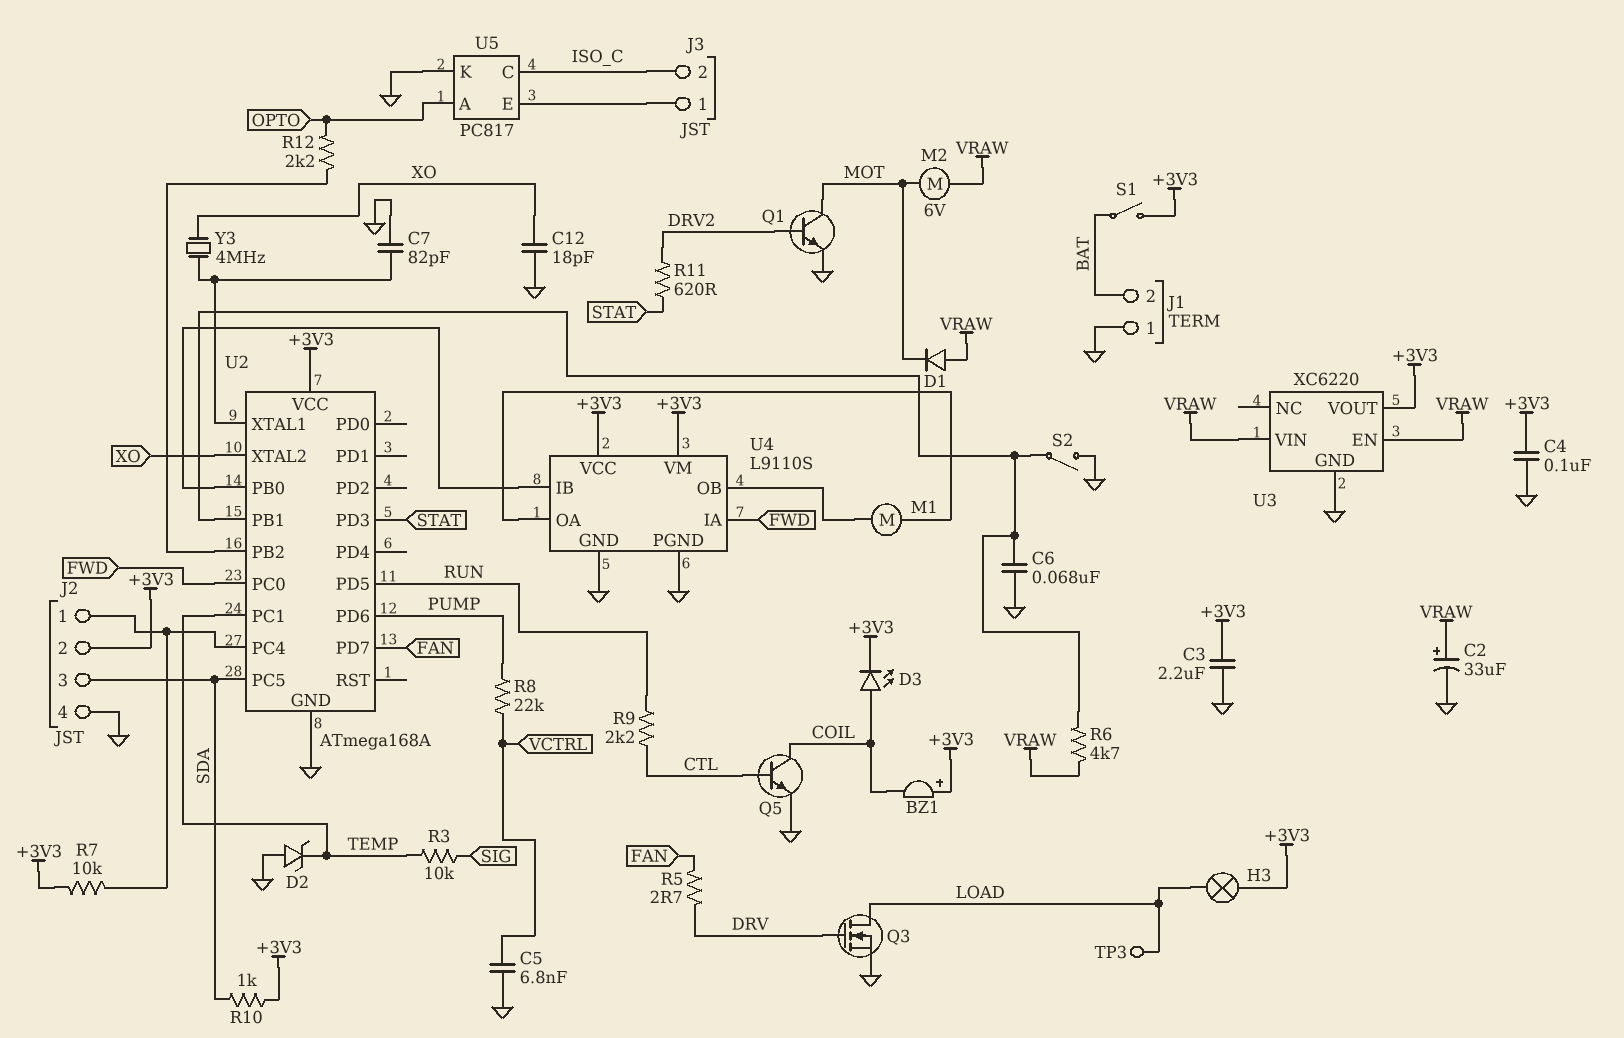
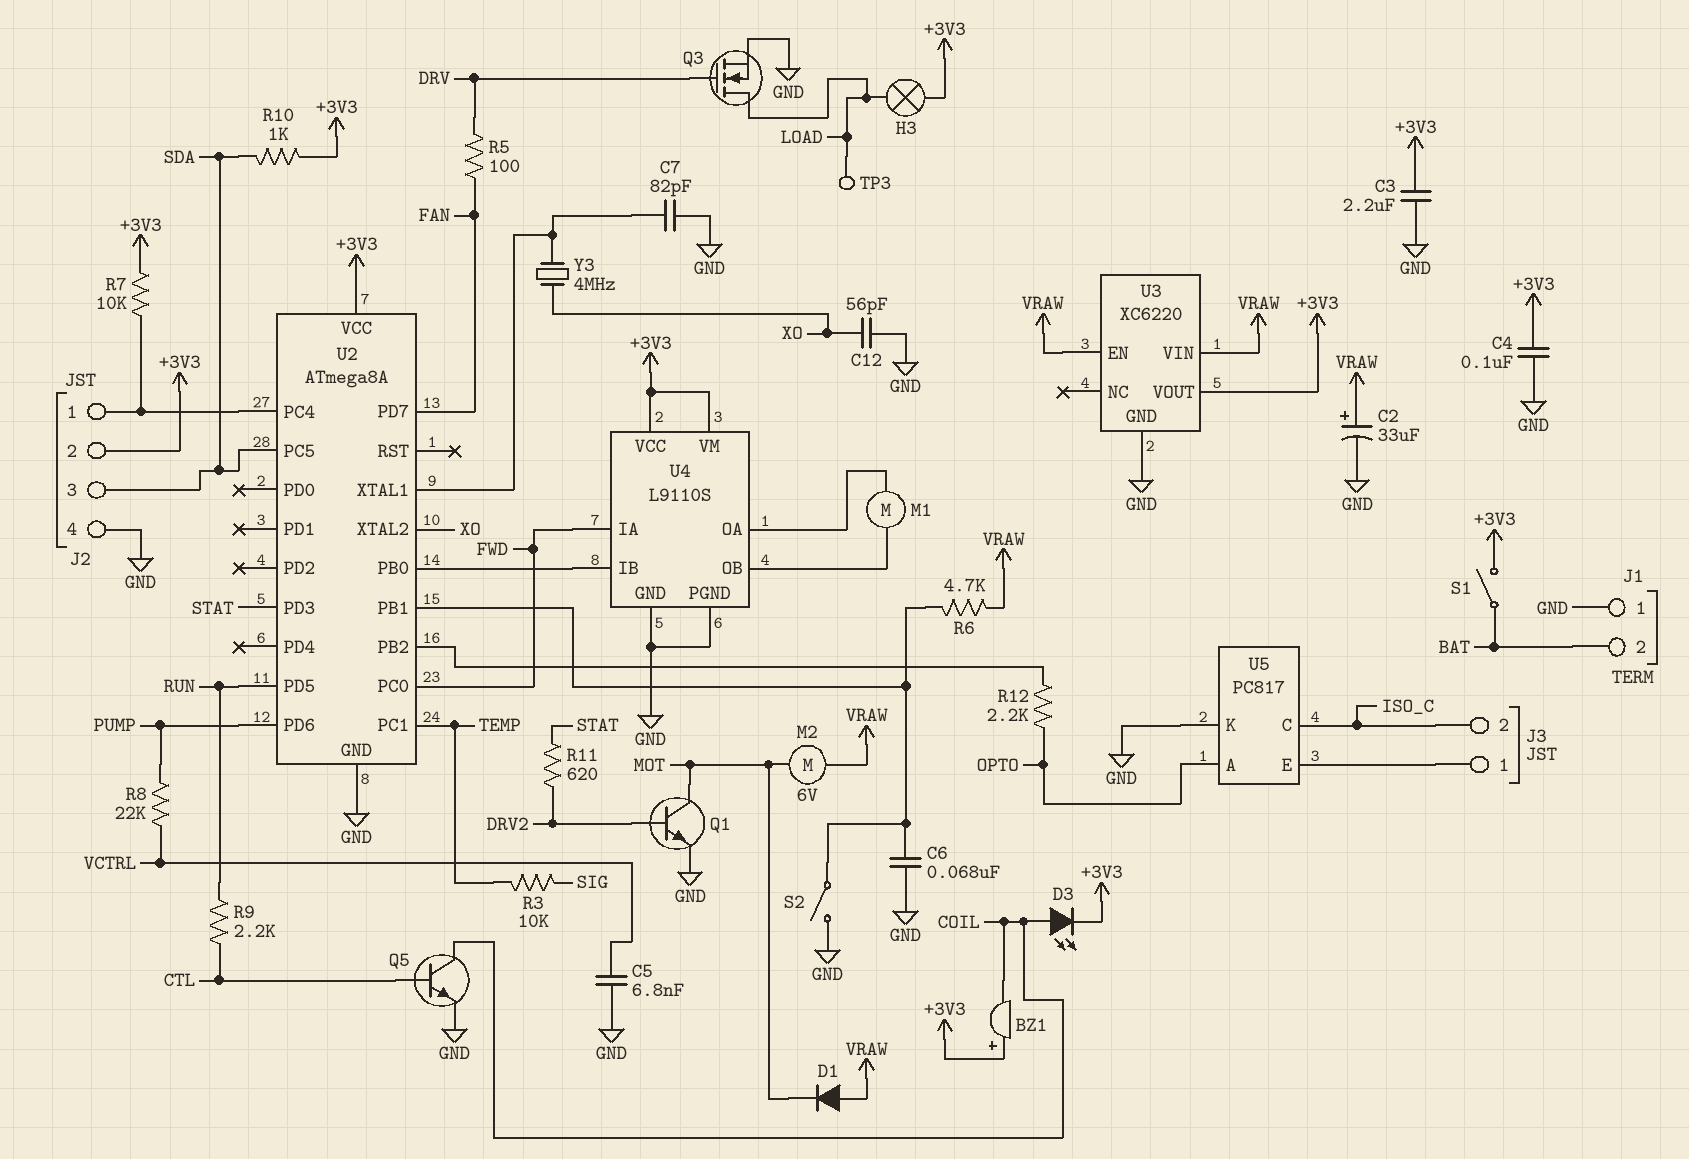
C12: 18pF (GND, XO) -> 56pF (GND, XO)
D2: zener (A GND, K TEMP) -> none
R5: 2.7 (DRV, FAN) -> 100 (DRV, FAN)
U2: ATmega168A -> ATmega8A

